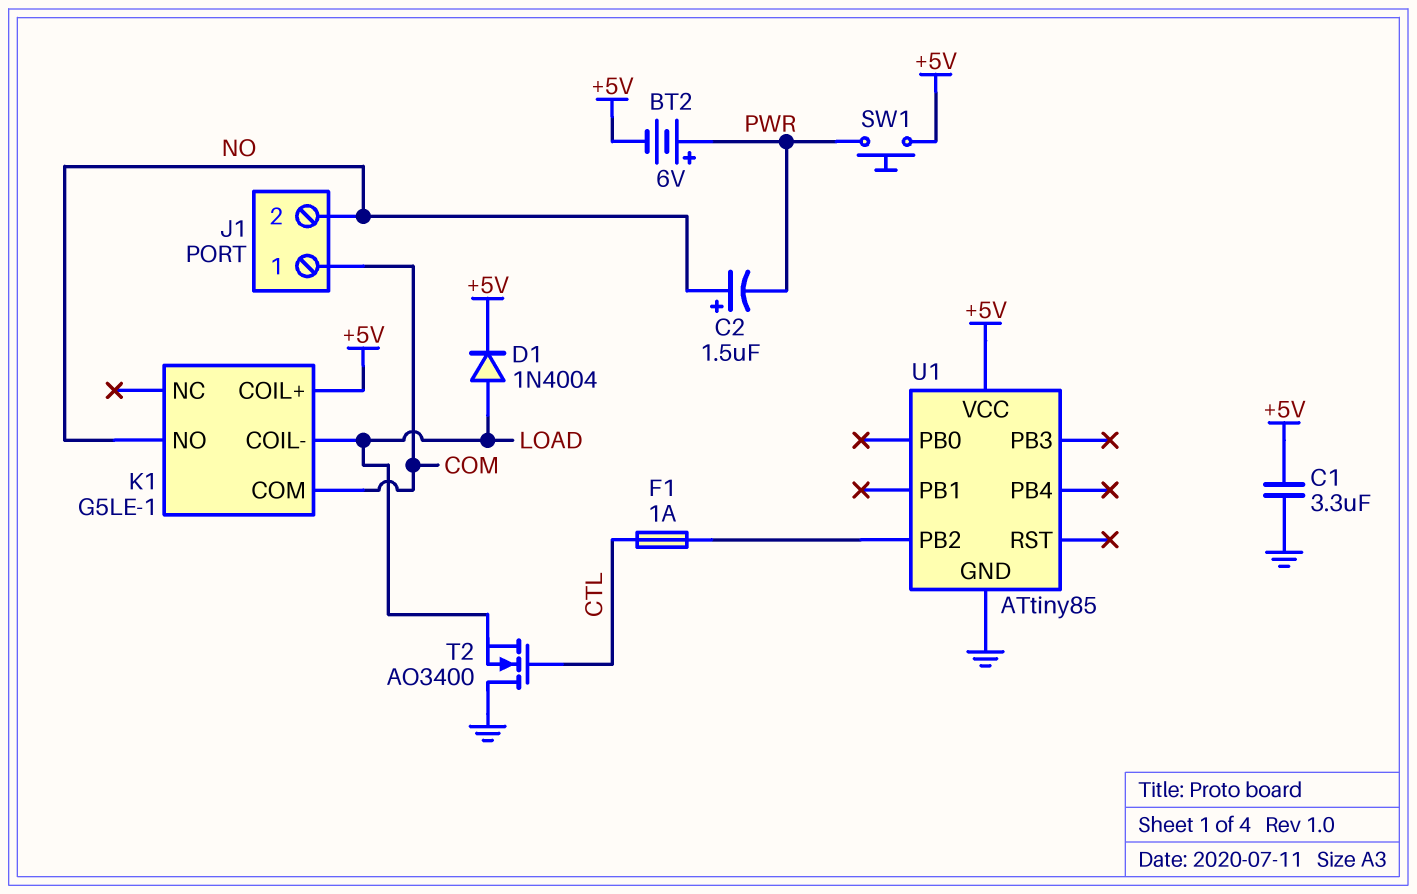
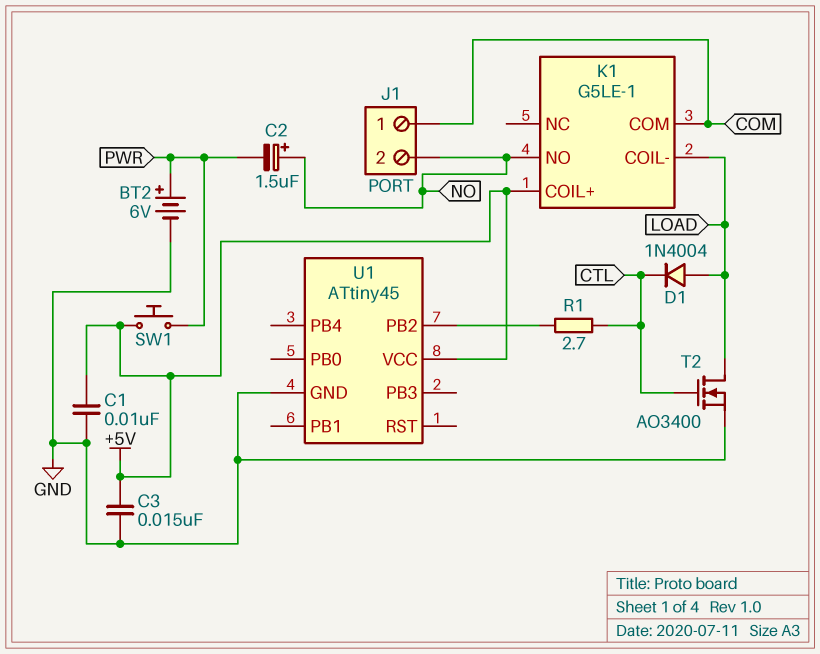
BT2: 6V (plus PWR, minus +5V) -> 6V (plus PWR, minus GND)
C1: 3.3uF (+5V, GND) -> 10nF (+5V, GND)
C3: none -> 15nF (+5V, GND)
D1: diode 1N4004 (A LOAD, K +5V) -> diode 1N4004 (A LOAD, K CTL)
F1: 1A (CTL, U1/PB2) -> none
R1: none -> 2.7 (CTL, U1/PB2)
T2: NMOS AO3400 (G CTL, D GND, S LOAD) -> NMOS AO3400 (G CTL, D LOAD, S GND)
U1: ATtiny85 -> ATtiny45

